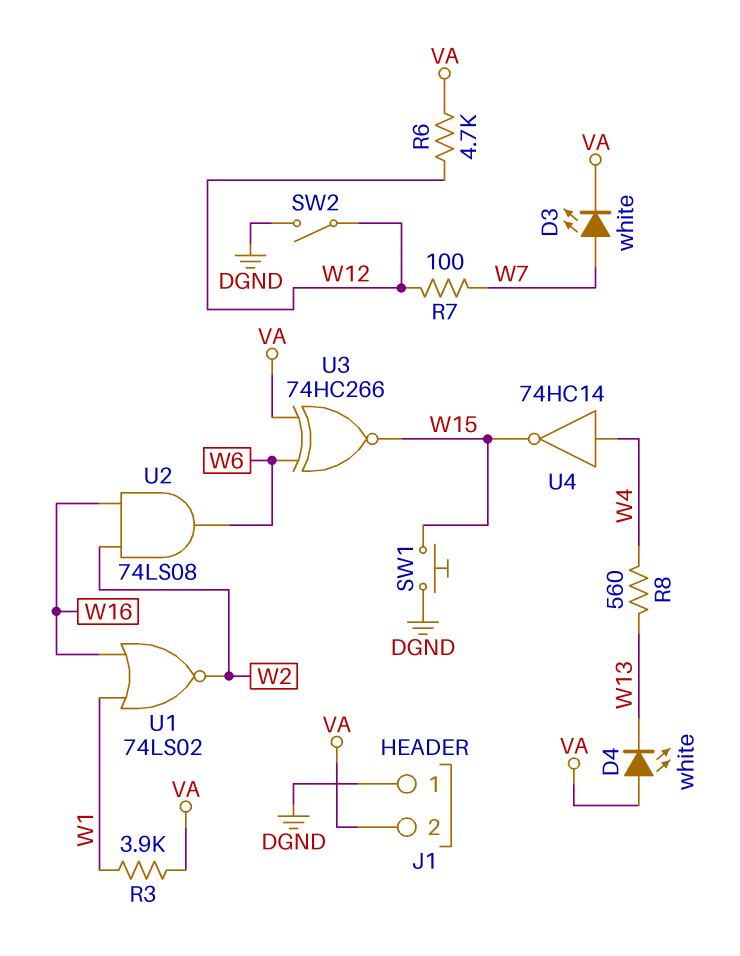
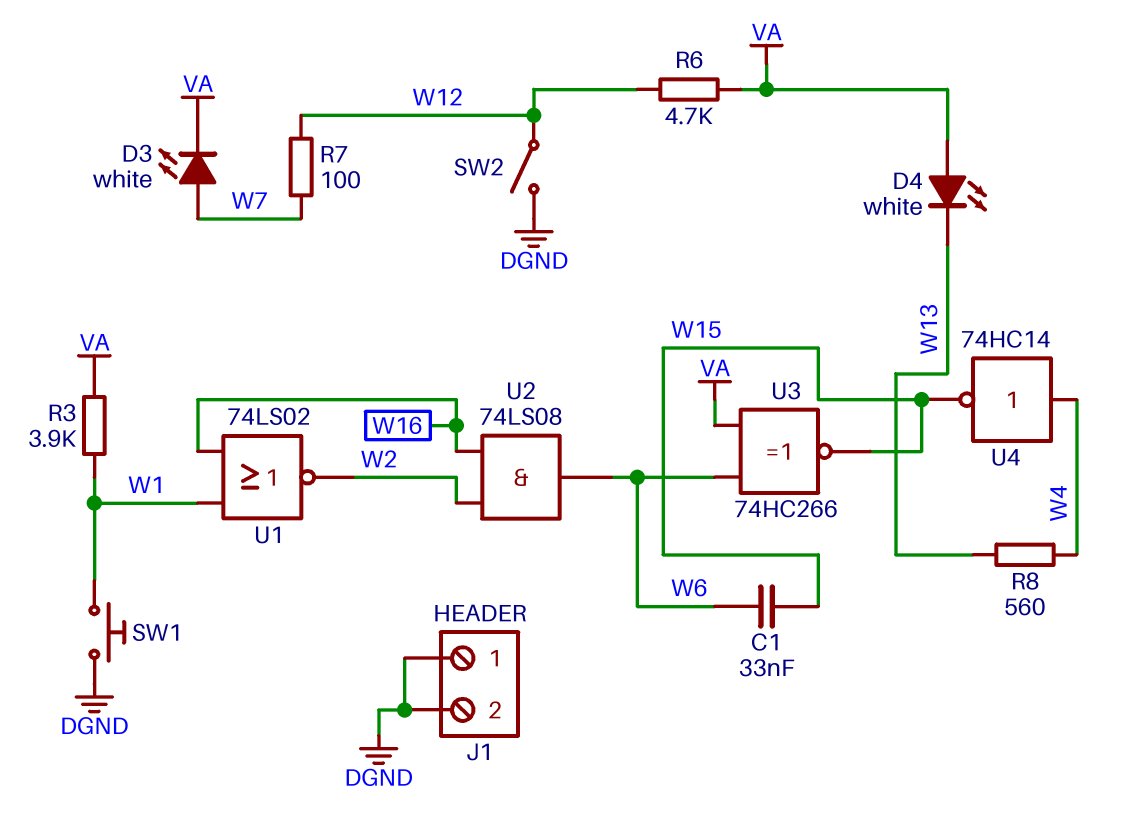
C1: none -> 33nF (W6, W15)
J1 pin 2: VA -> DGND
SW1: button (DGND, W15) -> button (DGND, W1)

